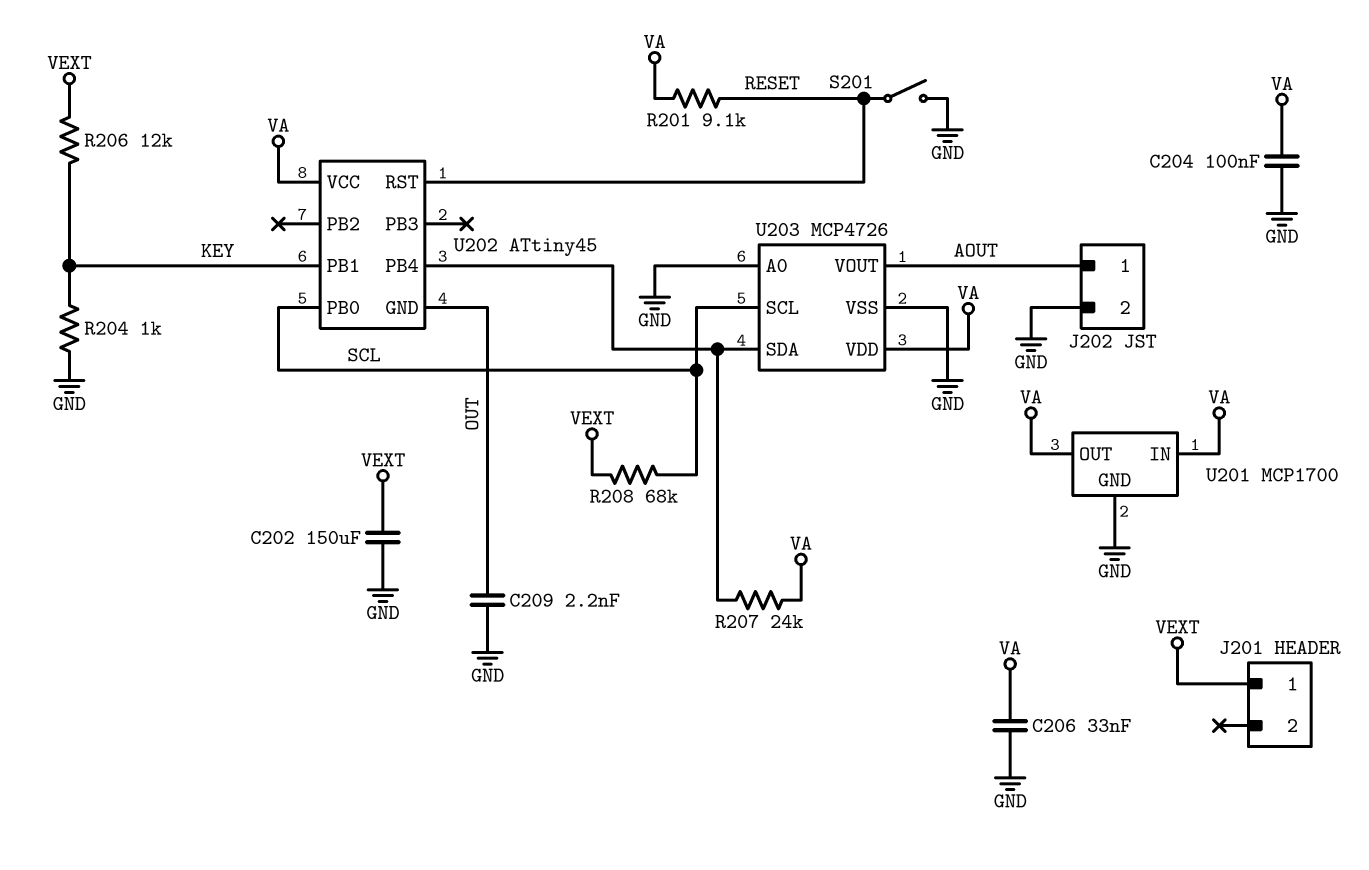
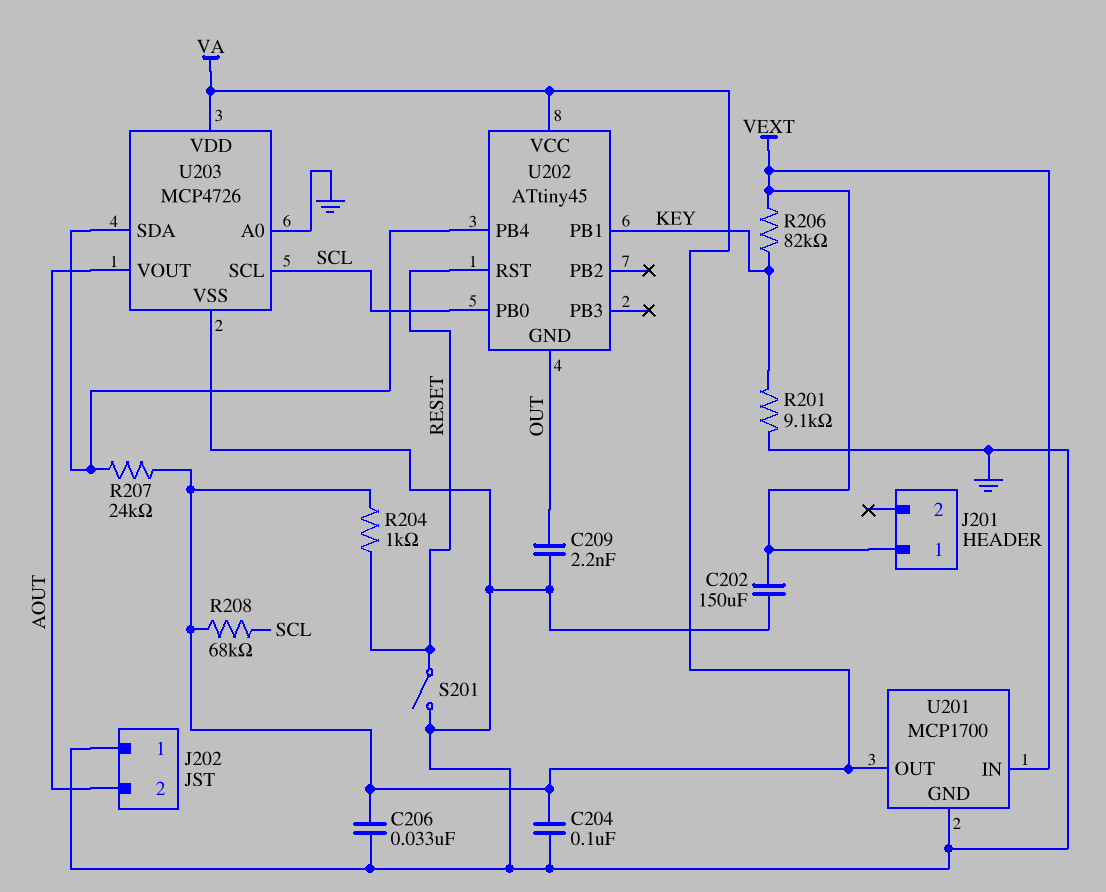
J202 pin 1: AOUT -> GND
J202 pin 2: GND -> AOUT
R201: 9.1k (RESET, VA) -> 9.1k (GND, KEY)
R204: 1k (GND, KEY) -> 1k (RESET, VA)
R206: 12k (KEY, VEXT) -> 82k (KEY, VEXT)
R208: 68k (SCL, VEXT) -> 68k (SCL, VA)
U201 pin IN: VA -> VEXT

